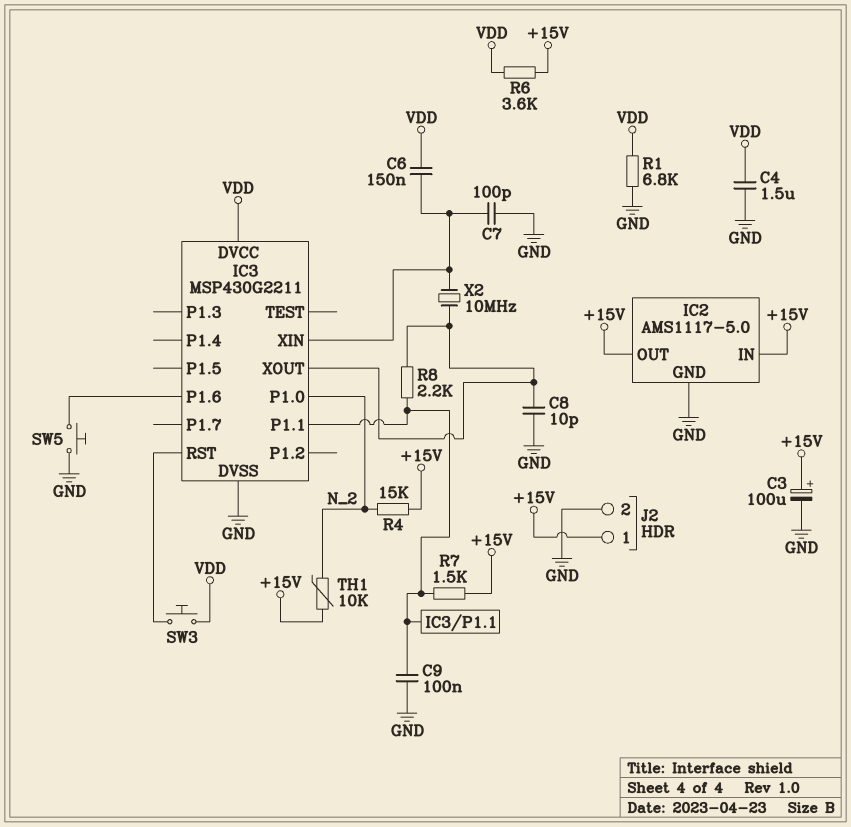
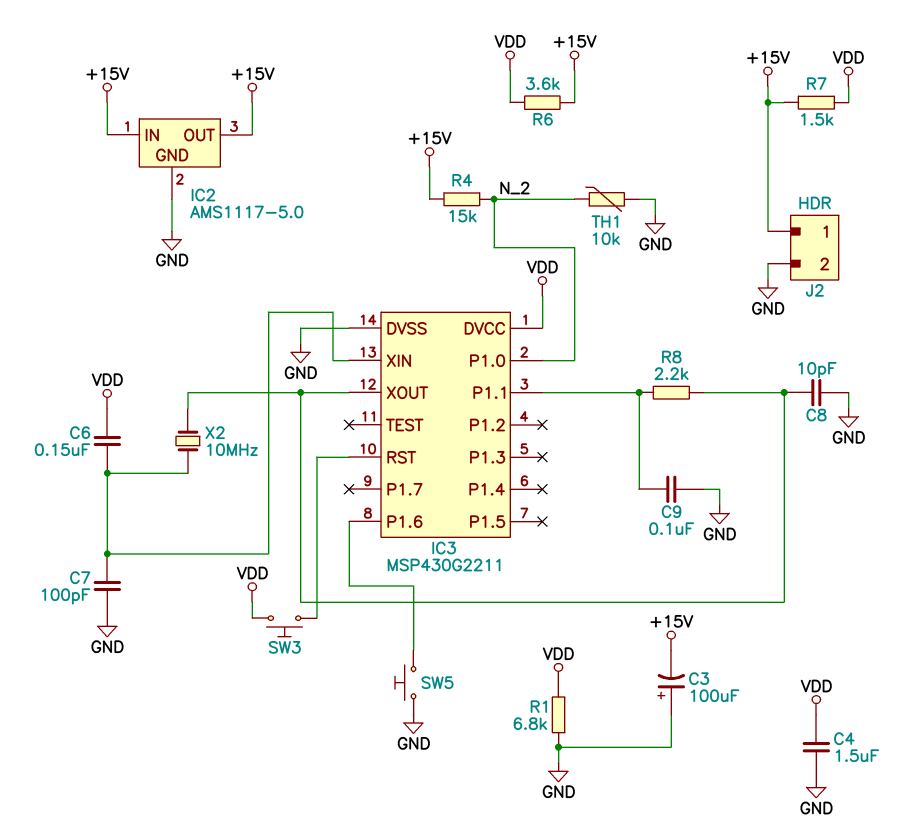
C3: 100uF (plus +15V, minus GND) -> 100uF (plus GND, minus +15V)
R7: 1.5k (+15V, IC3/P1.1) -> 1.5k (+15V, VDD)
TH1: 10k (+15V, N_2) -> 10k (GND, N_2)

